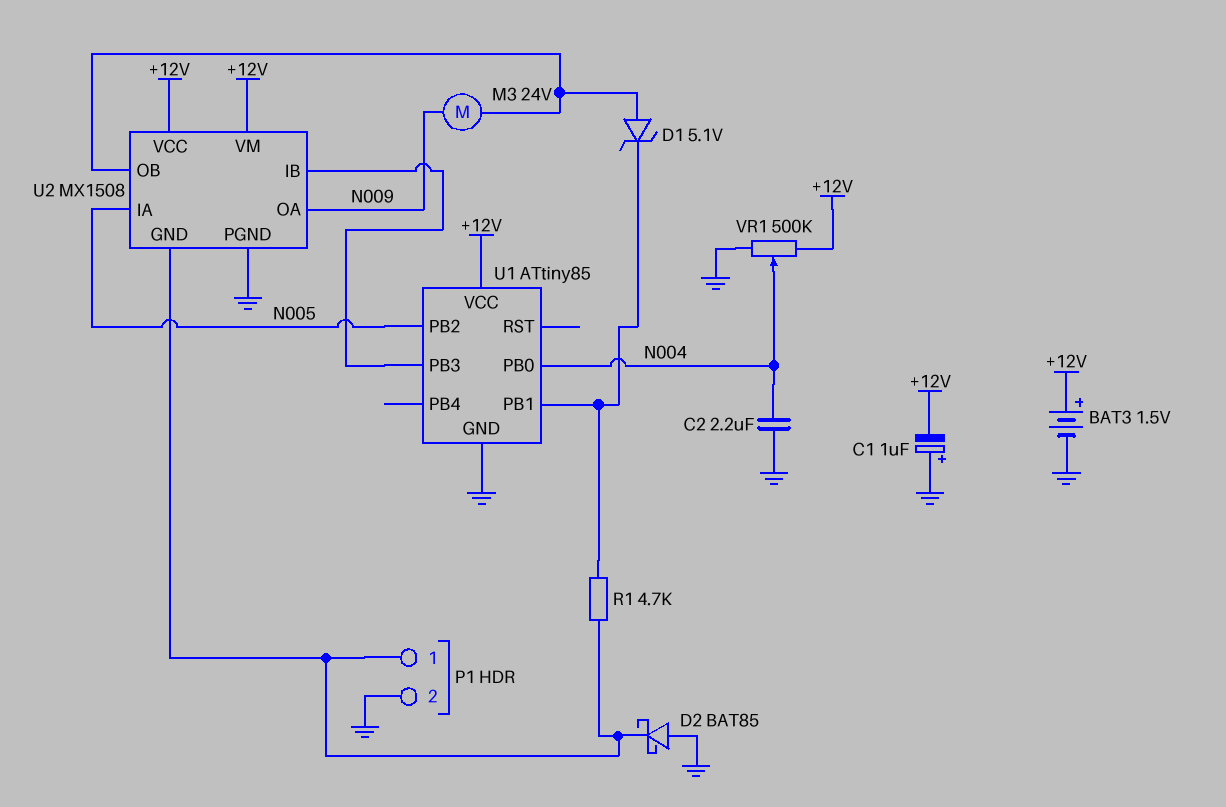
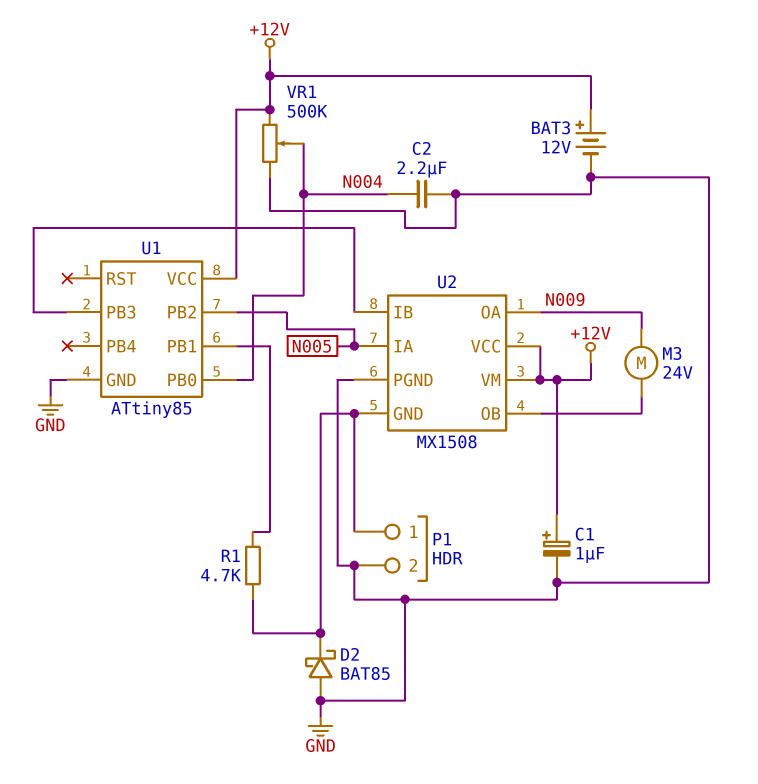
BAT3: 1.5V (plus +12V, minus GND) -> 12V (plus +12V, minus GND)
C1: 1uF (plus GND, minus +12V) -> 1uF (plus +12V, minus GND)
D1: zener 5.1V (A U2/OB, K U1/PB1) -> none

